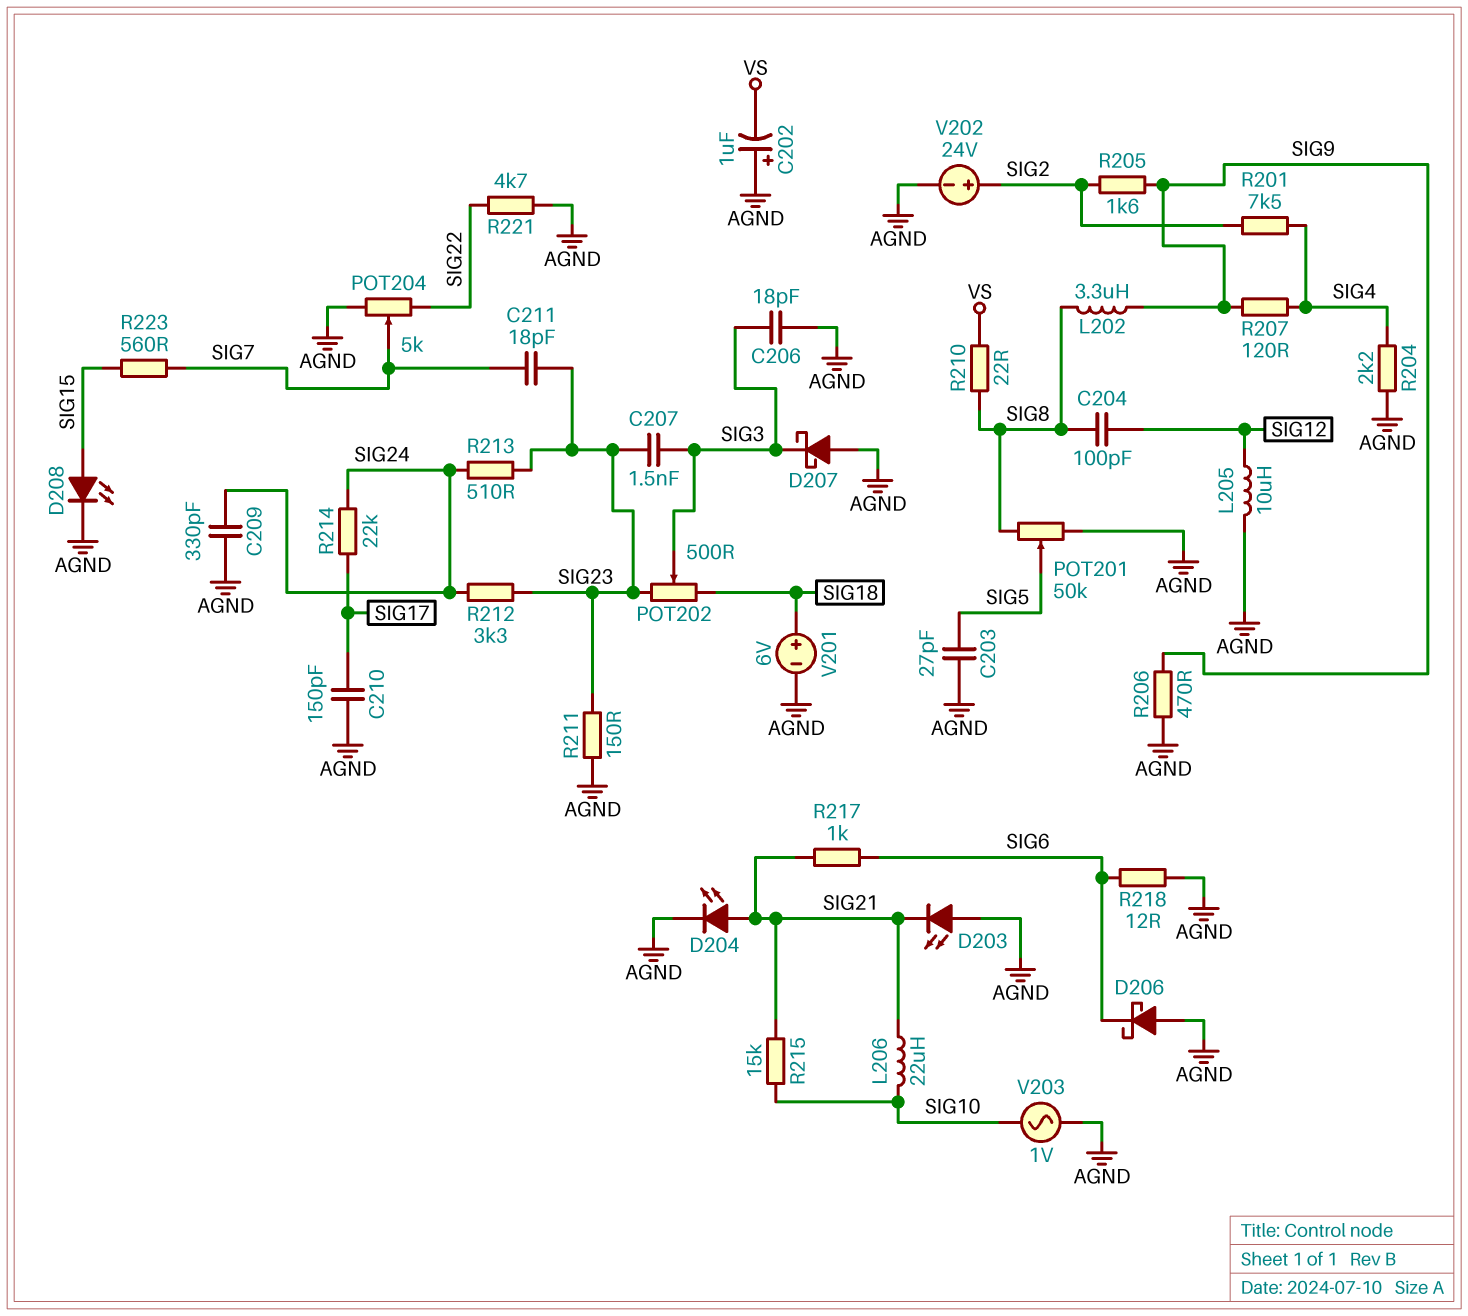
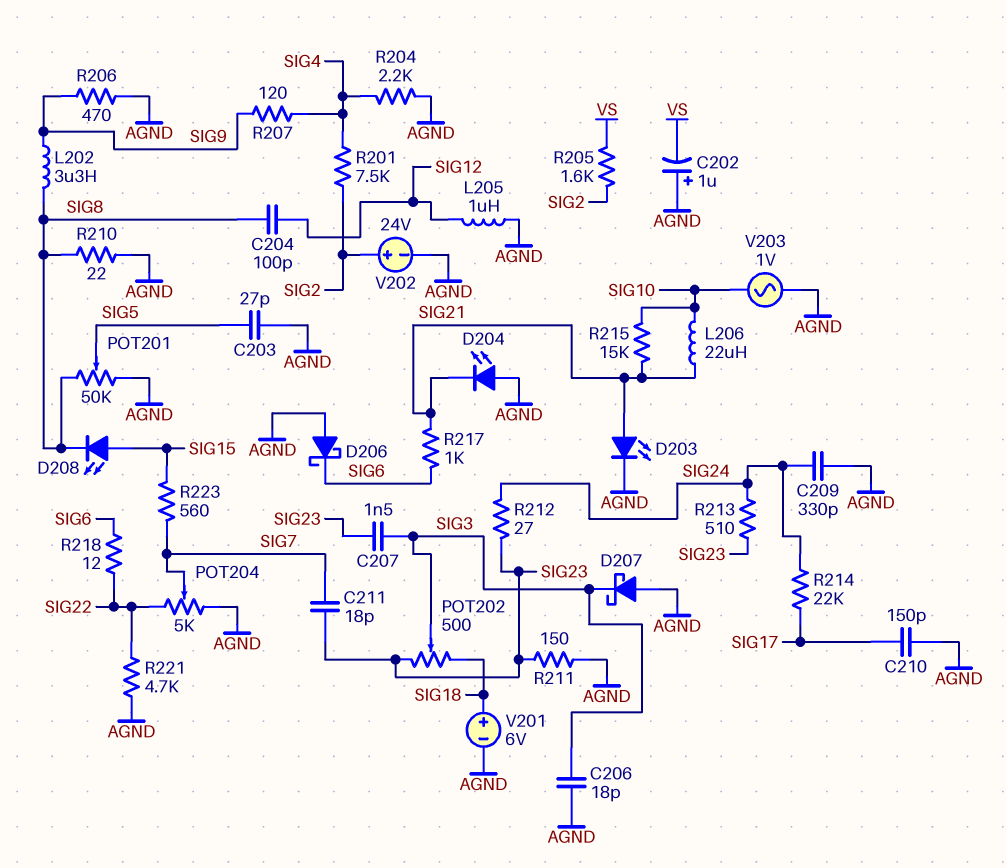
D203: LED (A AGND, K SIG21) -> LED (A SIG21, K AGND)
D204: LED (A SIG21, K AGND) -> LED (A AGND, K SIG21)
D208: LED (A SIG15, K AGND) -> LED (A SIG15, K SIG8)
L205: 10uH (AGND, SIG12) -> 1uH (AGND, SIG12)
R205: 1.6k (SIG2, SIG9) -> 1.6k (SIG2, VS)
R210: 22 (SIG8, VS) -> 22 (AGND, SIG8)
R212: 3.3k (SIG23, SIG24) -> 27 (SIG23, SIG24)
R218: 12 (AGND, SIG6) -> 12 (SIG6, SIG22)

